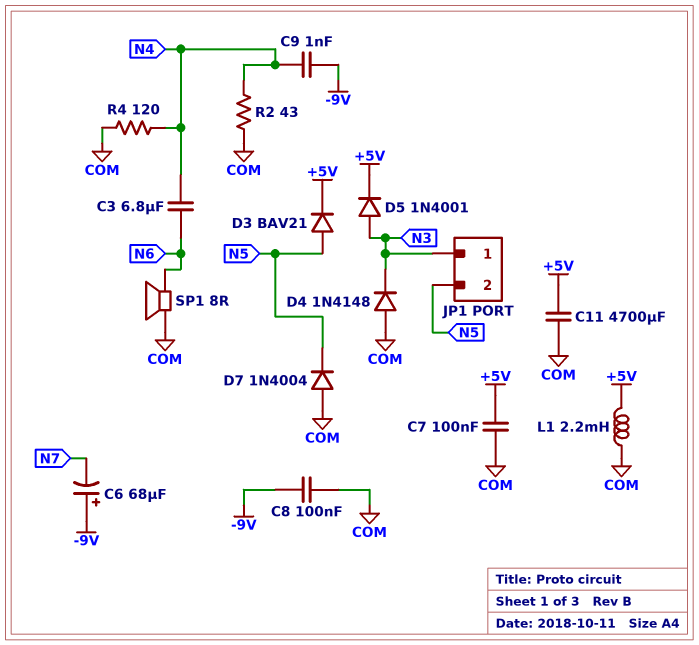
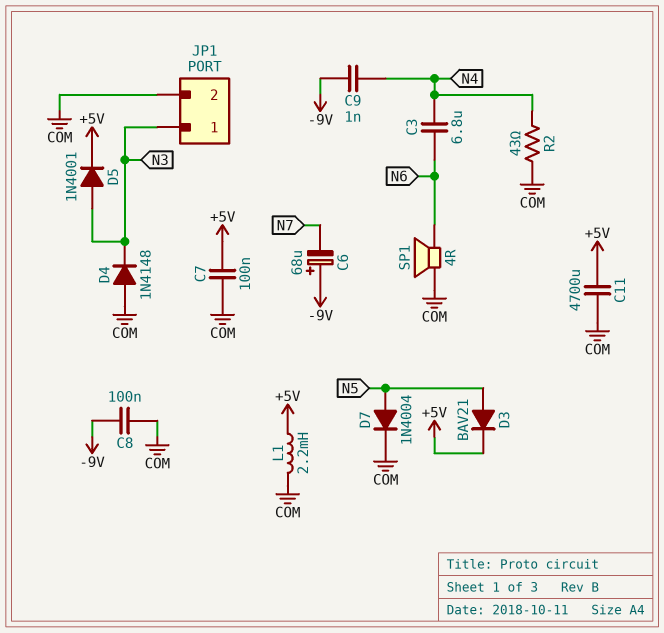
D7: diode 1N4004 (A COM, K N5) -> diode 1N4004 (A N5, K COM)
JP1 pin 2: N5 -> COM
R4: 120 (COM, N4) -> none
SP1: speaker 8R (COM, N6) -> speaker 4R (COM, N6)

